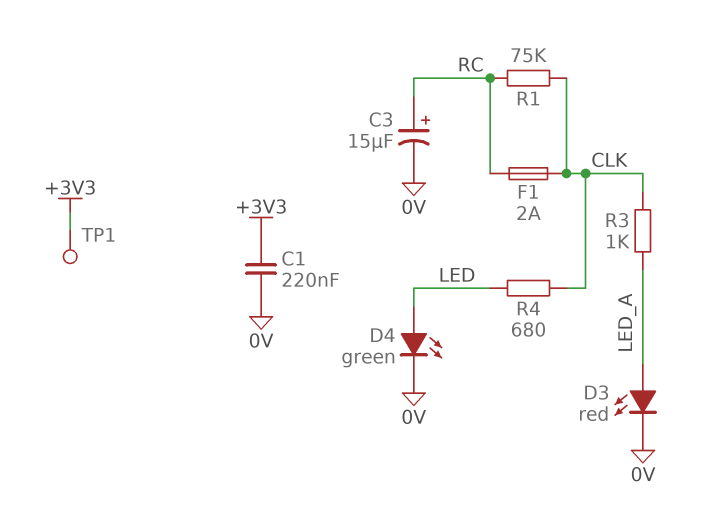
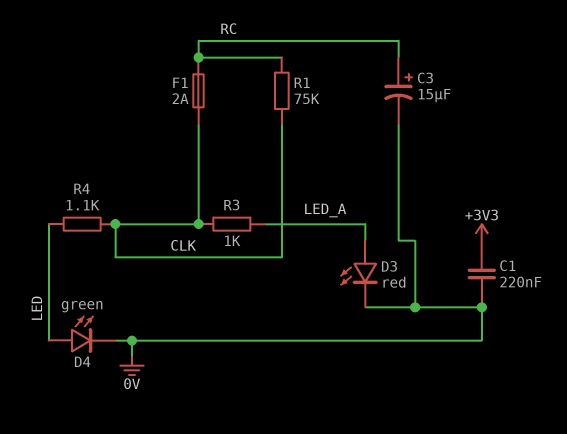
R4: 680 (CLK, LED) -> 1.1k (CLK, LED)
TP1: test point (+3V3) -> none

